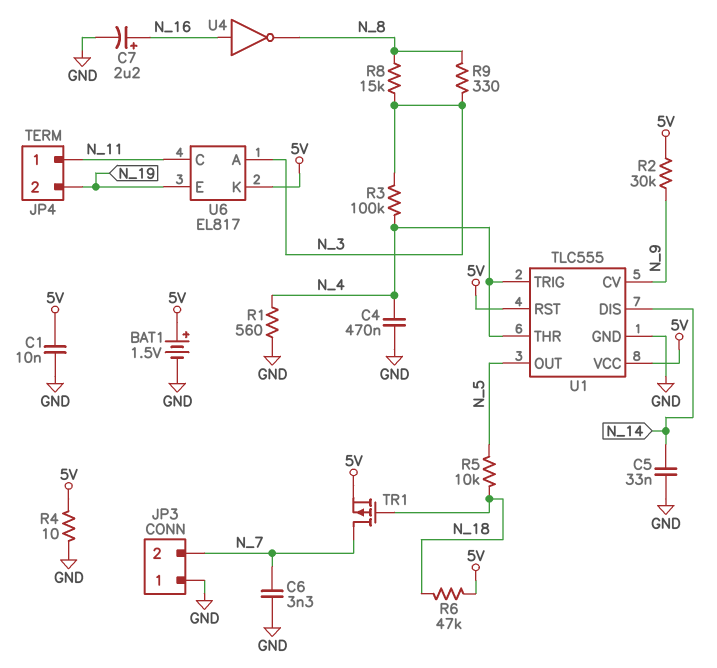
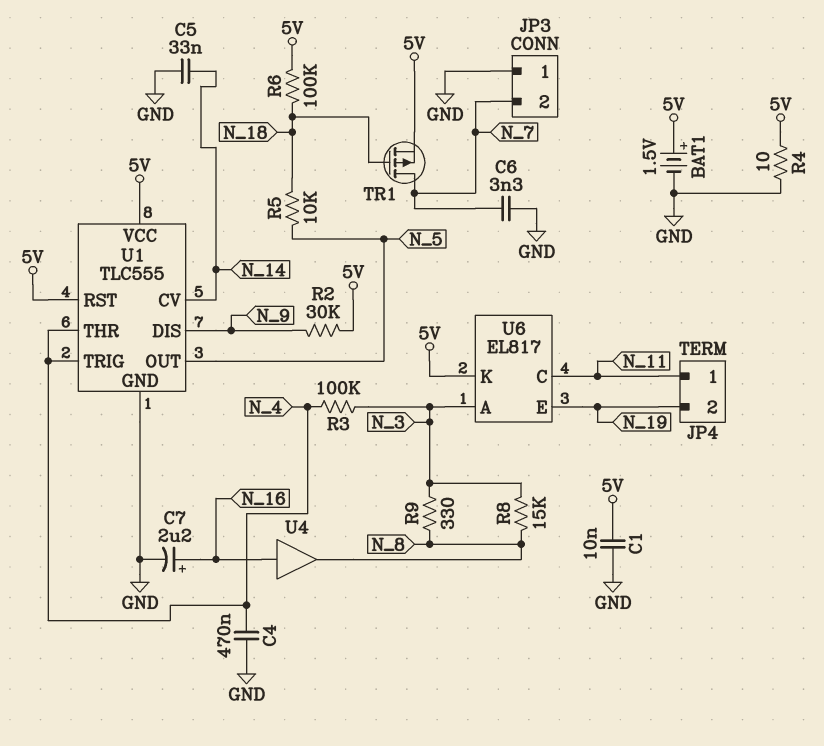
R1: 560 (GND, N_4) -> none
R6: 47k (5V, N_18) -> 100k (5V, N_18)
U1 pin CV: N_9 -> N_14
U1 pin DIS: N_14 -> N_9
U4: NOT (in N_16, out N_8) -> buffer (in N_16, out N_8)

